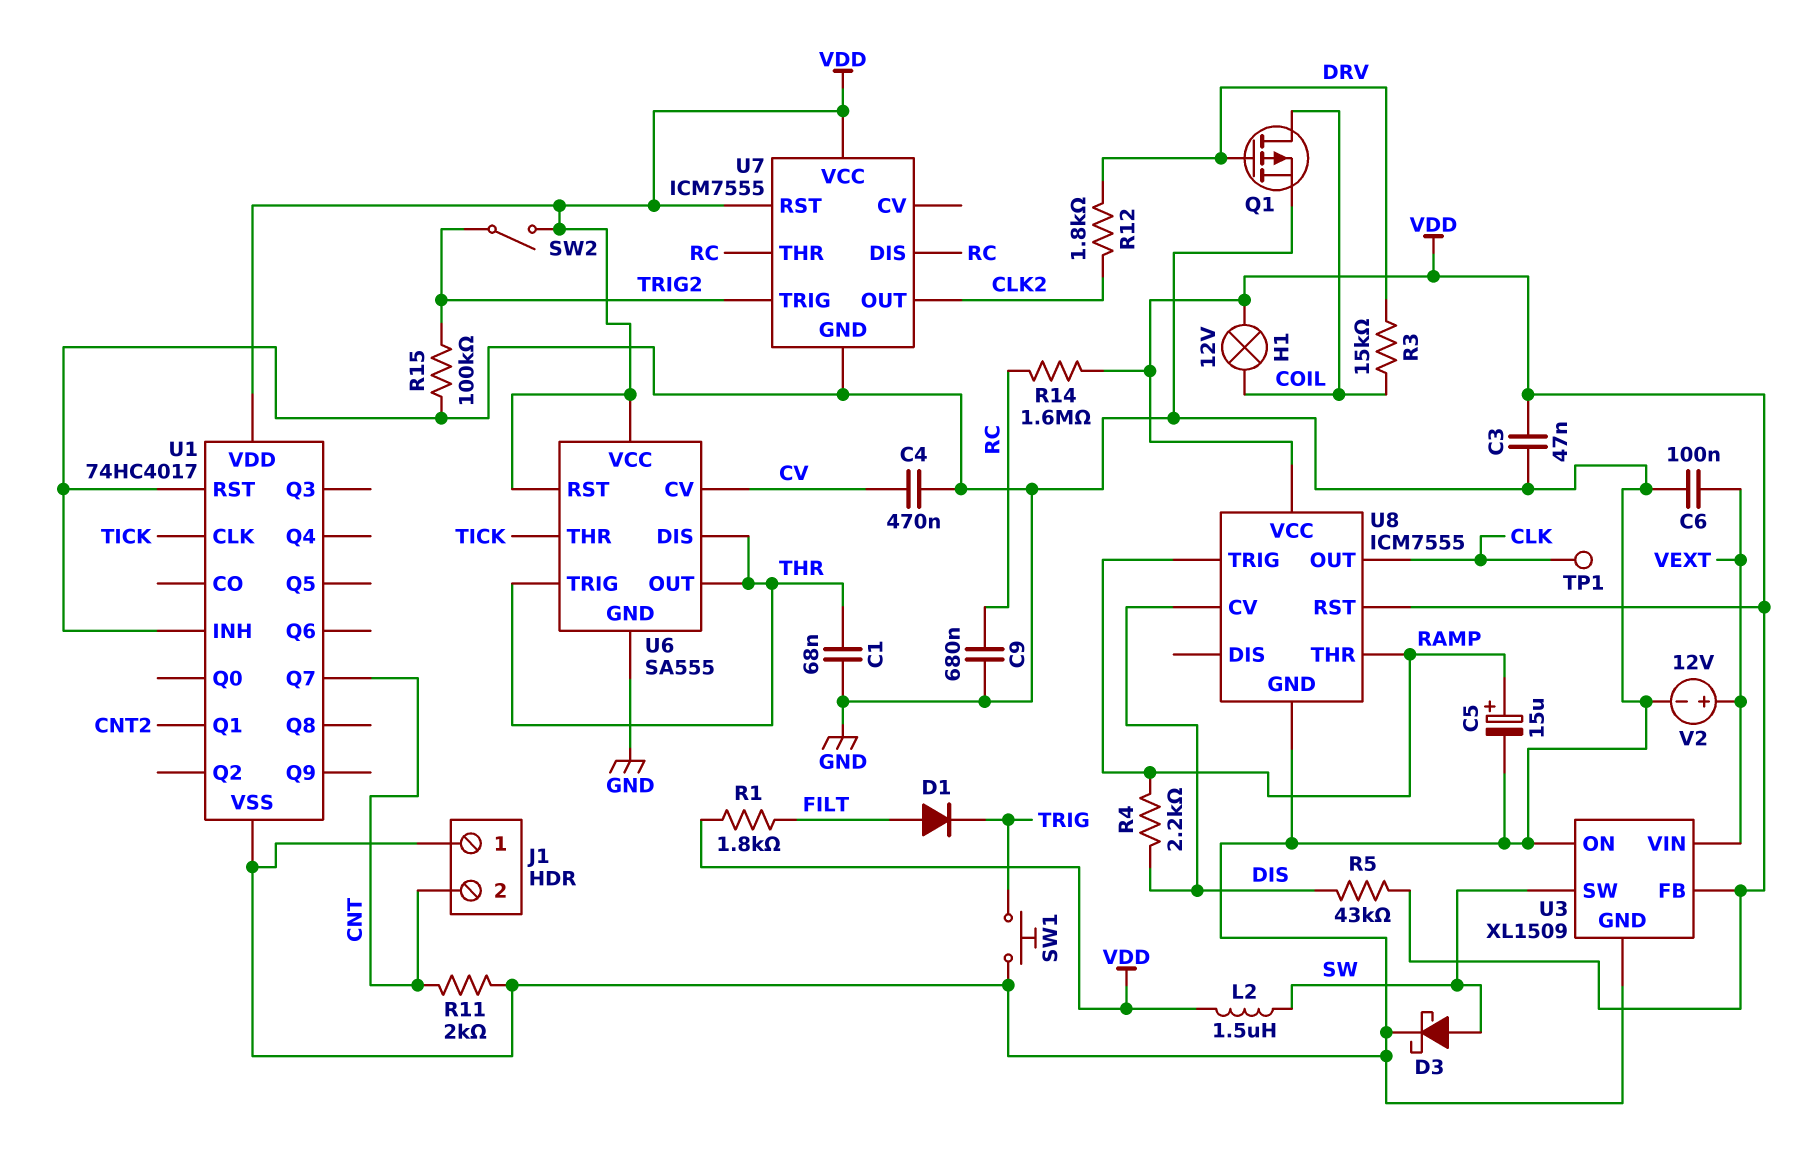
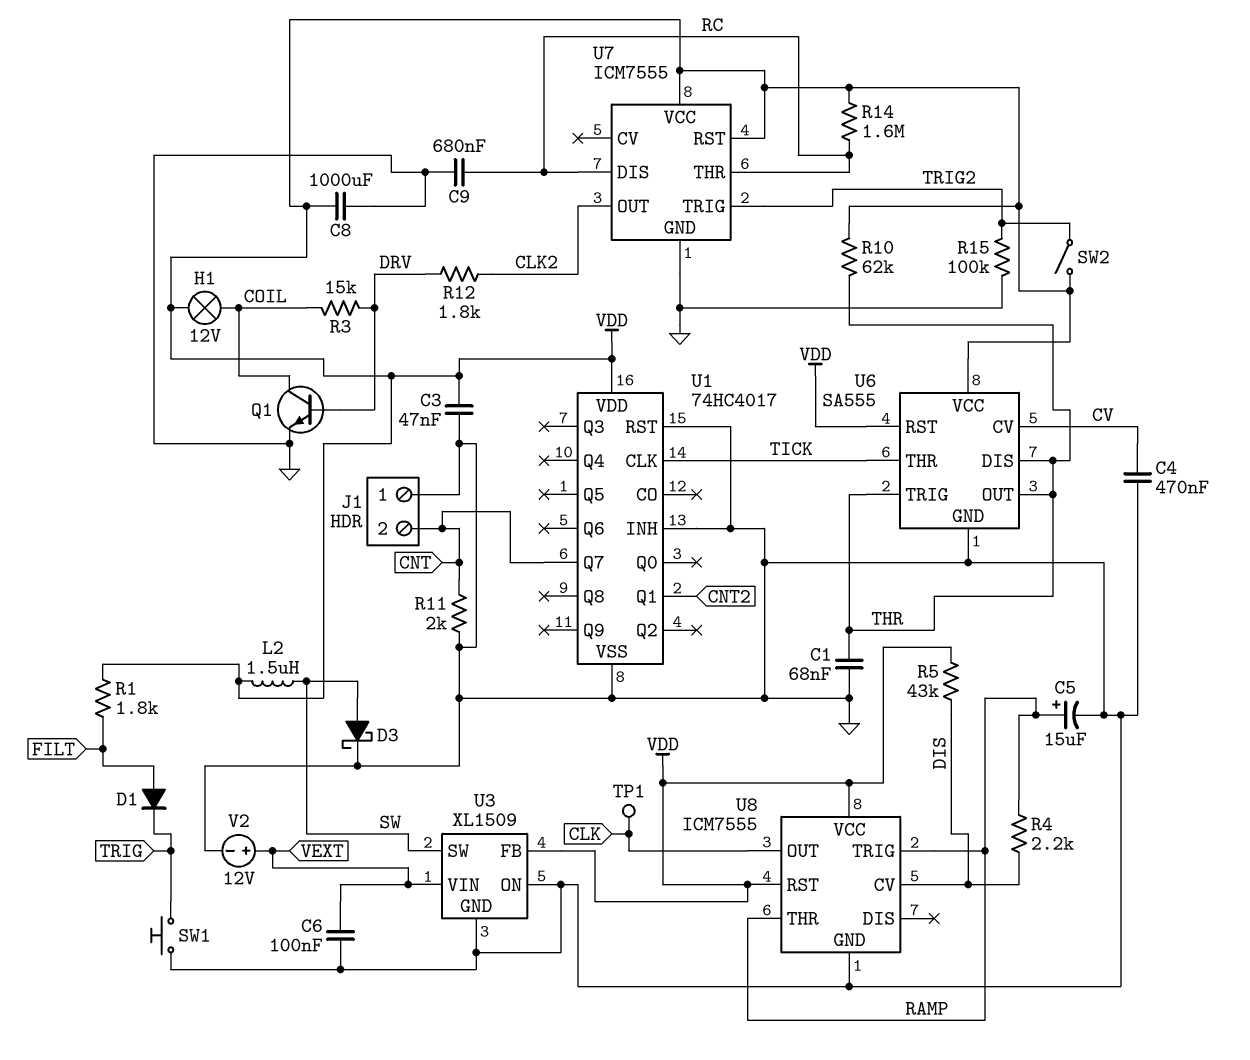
C8: none -> 1000uF (GND, VDD)
Q1: PMOS (G DRV, D COIL, S GND) -> NPN (B DRV, C COIL, E GND)
R10: none -> 62k (THR, VDD)

